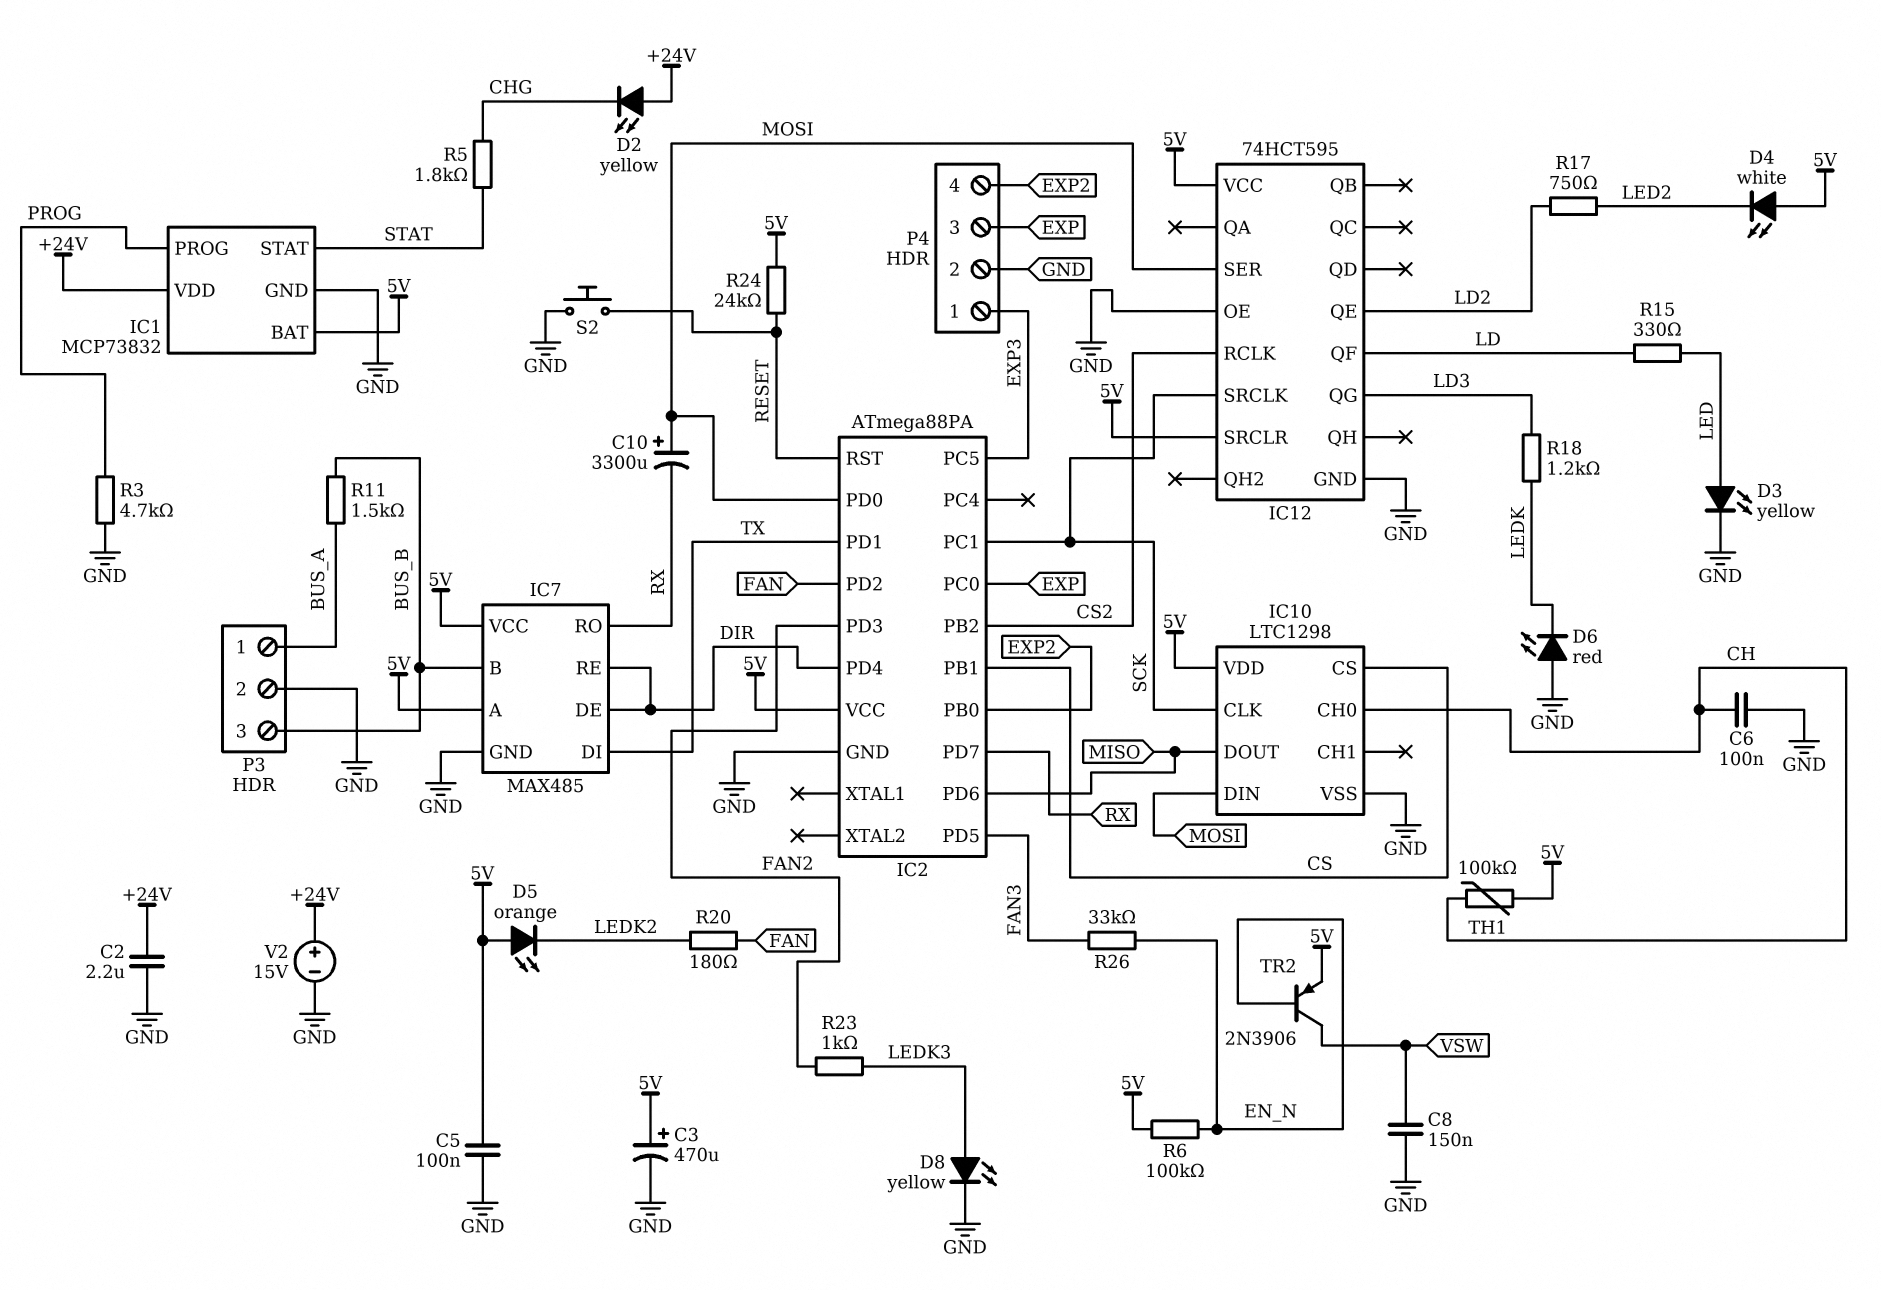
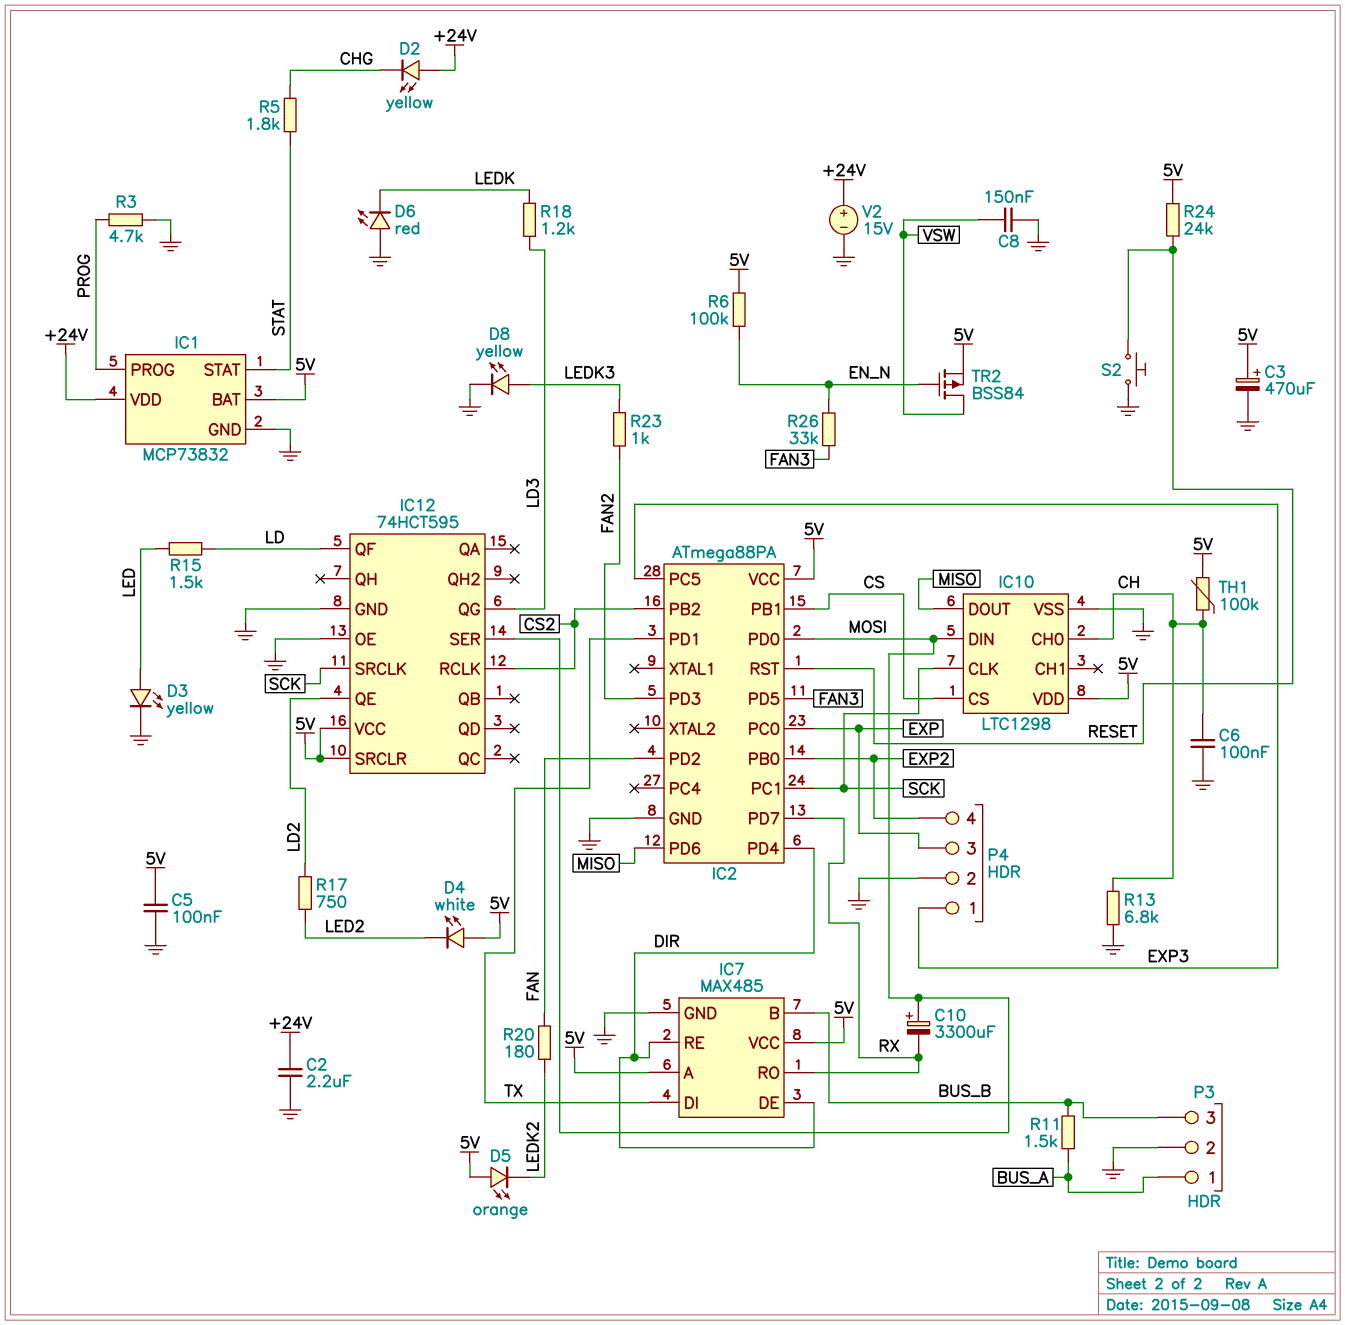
R13: none -> 6.8k (CH, GND)
R15: 330 (LD, LED) -> 1.5k (LD, LED)
TR2: PNP 2N3906 (B EN_N, C VSW, E 5V) -> PMOS BSS84 (G EN_N, D VSW, S 5V)

